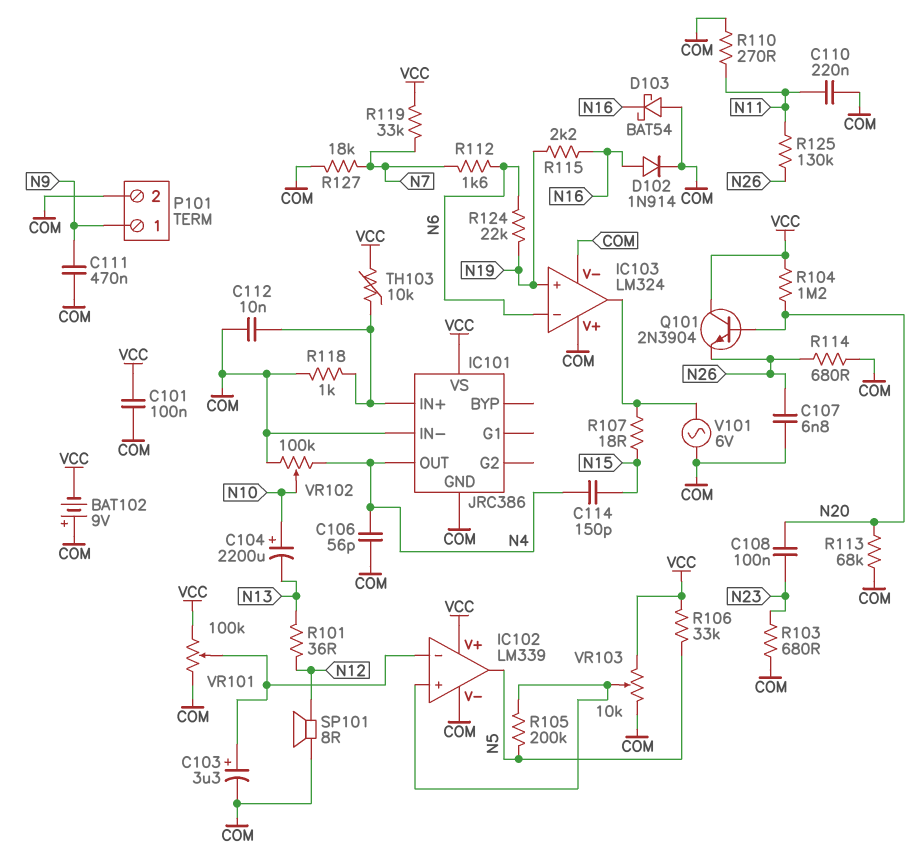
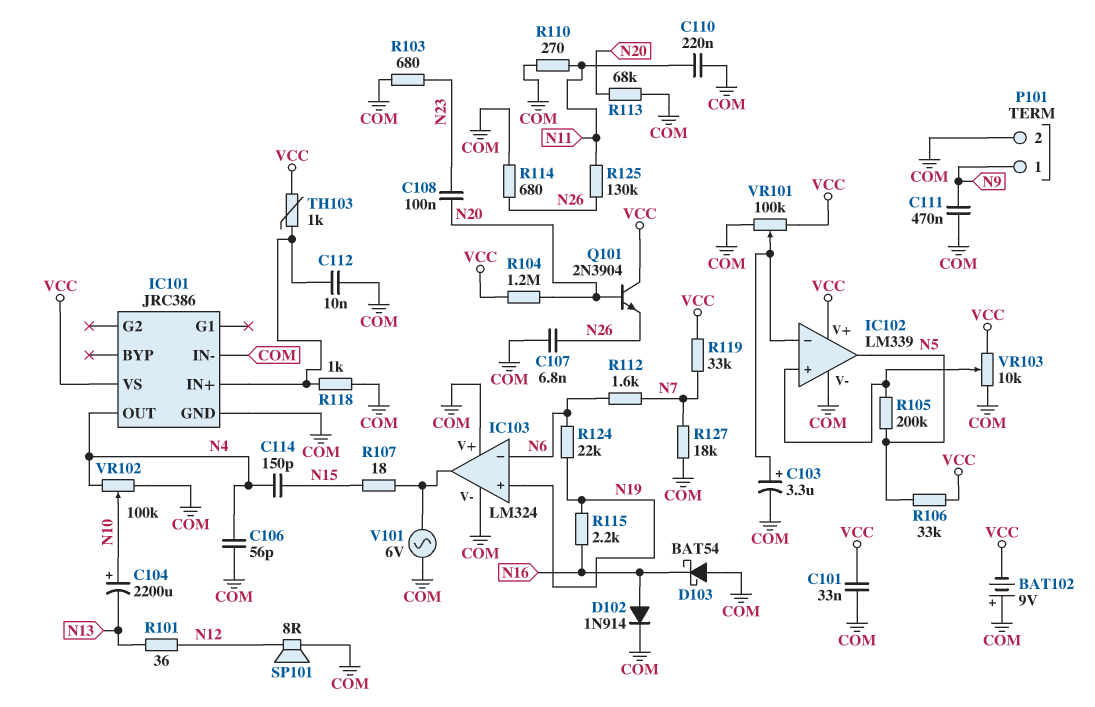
C101: 100nF (COM, VCC) -> 33nF (COM, VCC)
TH103: 10k (IC101/IN+, VCC) -> 1k (IC101/IN+, VCC)

